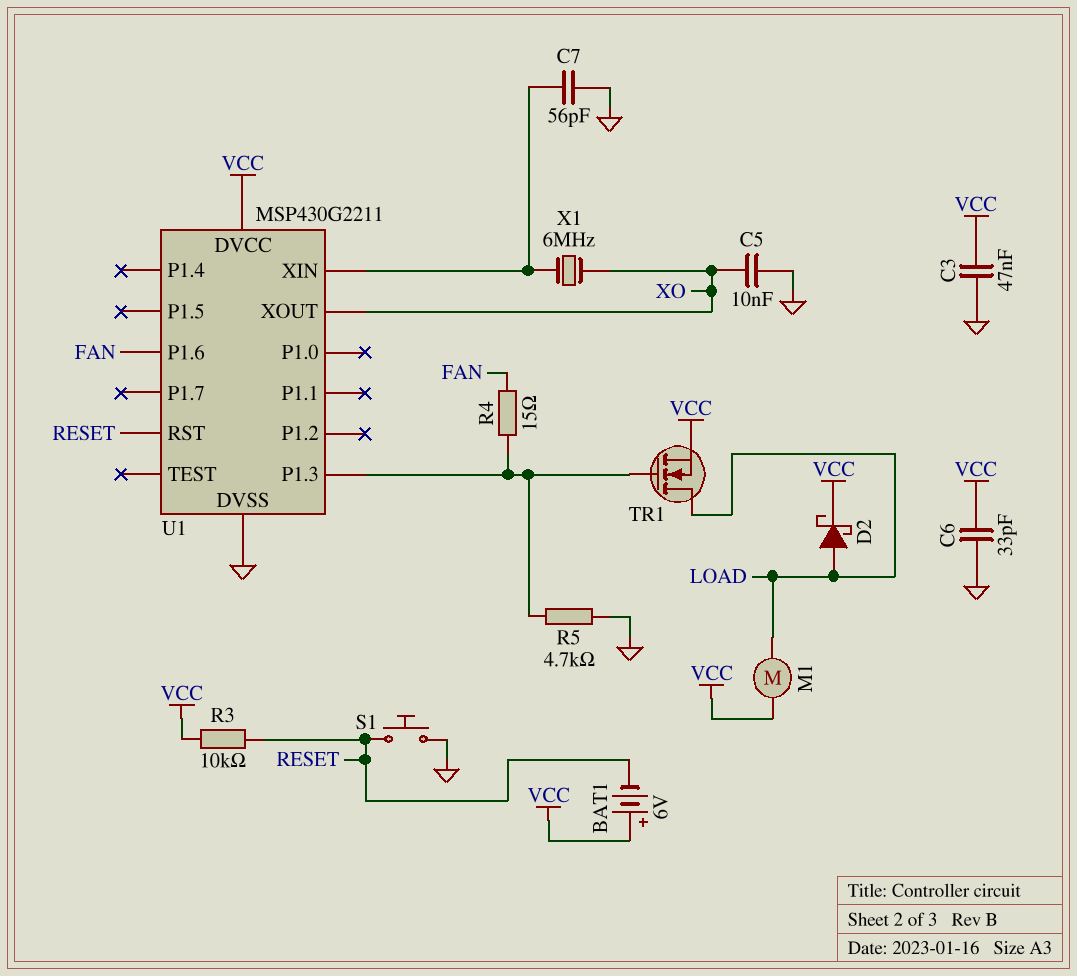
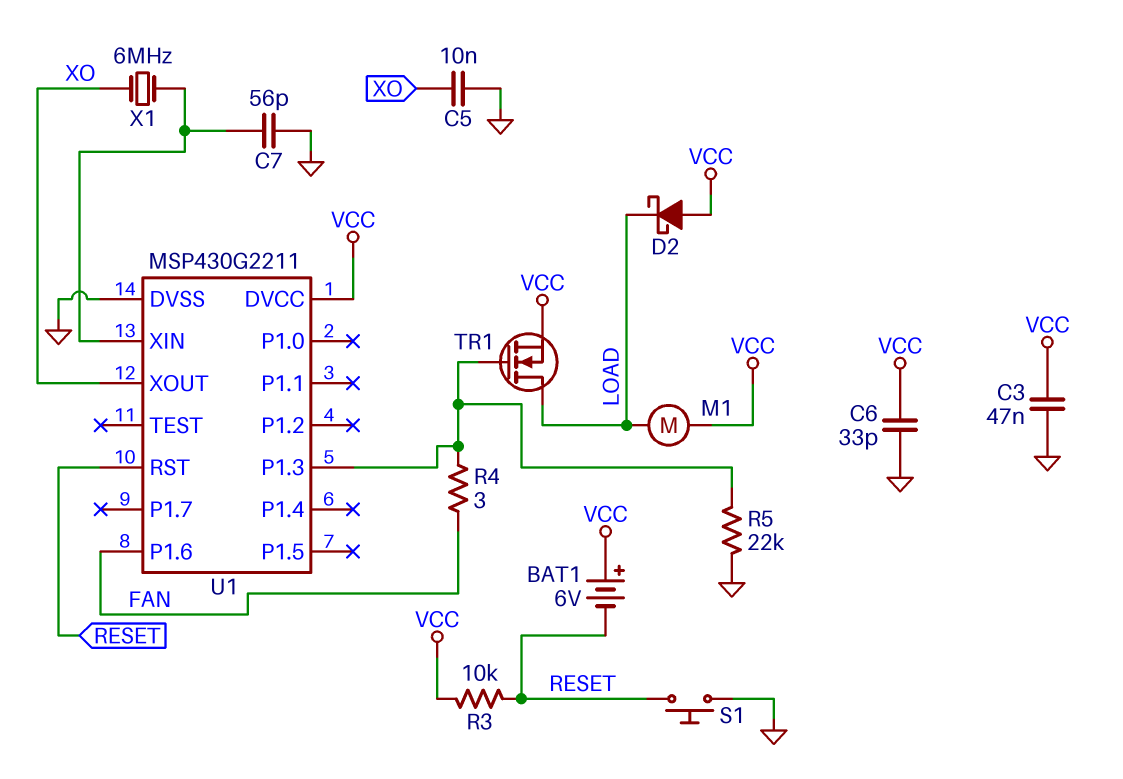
D2: schottky (A LOAD, K VCC) -> schottky (A VCC, K LOAD)
R4: 15 (FAN, U1/P1.3) -> 3 (FAN, U1/P1.3)
R5: 4.7k (GND, U1/P1.3) -> 22k (GND, U1/P1.3)

